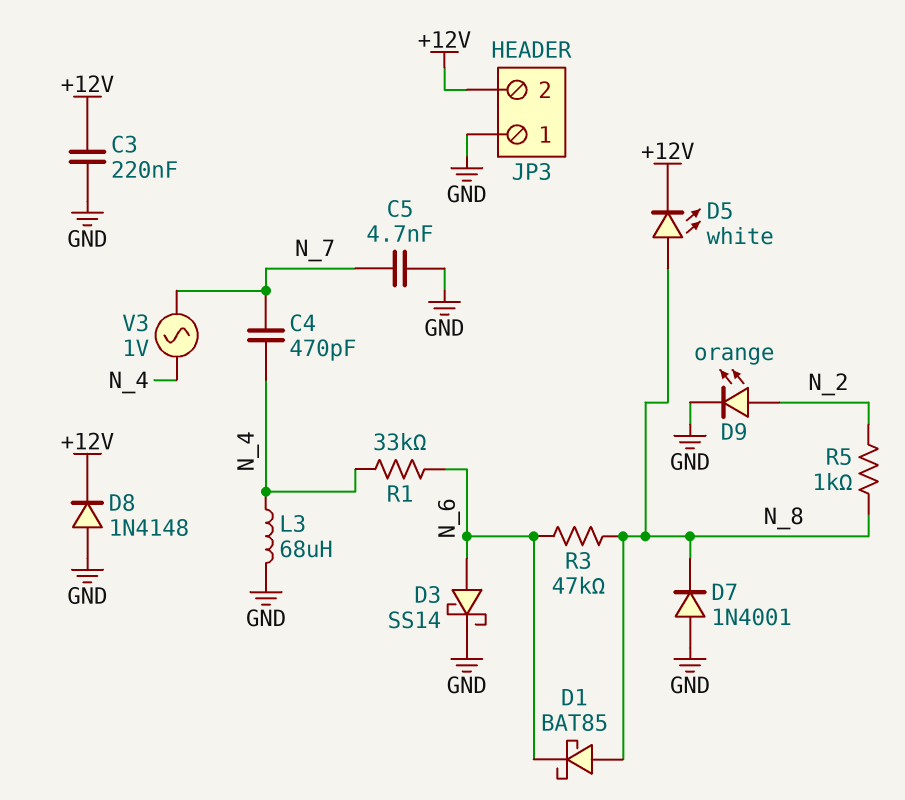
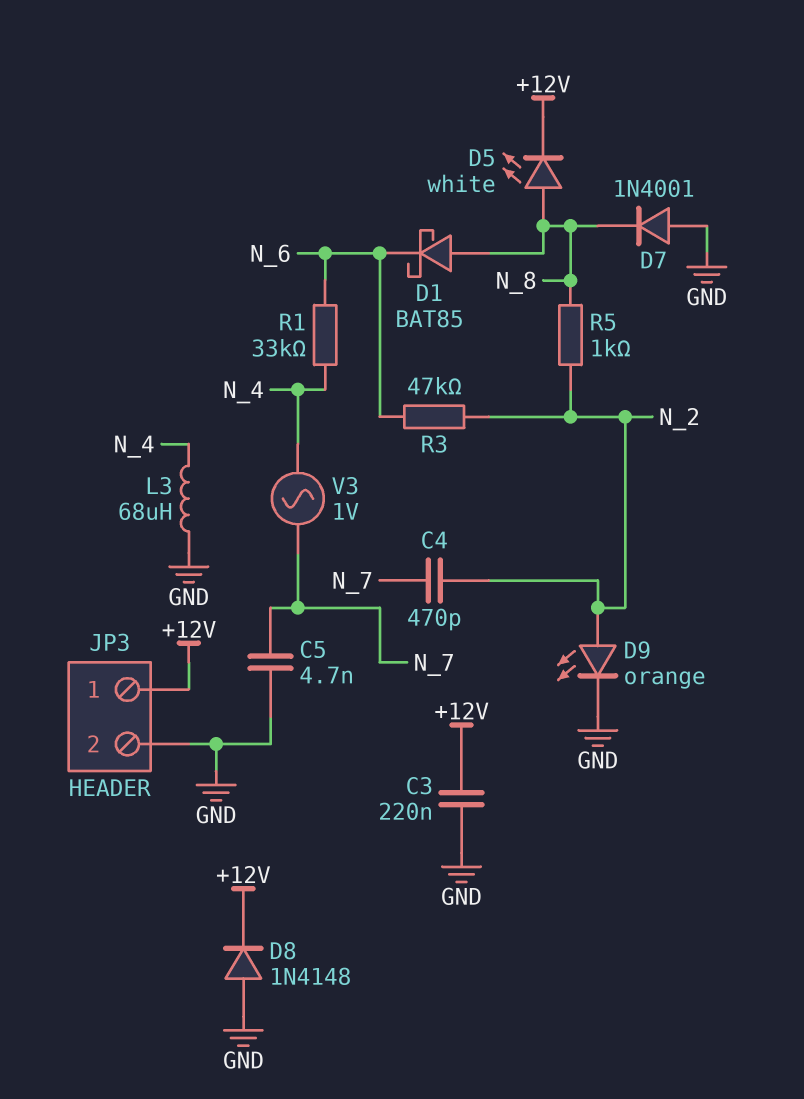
C4: 470pF (N_4, N_7) -> 470pF (N_2, N_7)
D3: schottky SS14 (A N_6, K GND) -> none
JP3 pin 1: GND -> +12V
JP3 pin 2: +12V -> GND
R3: 47k (N_6, N_8) -> 47k (N_2, N_6)

